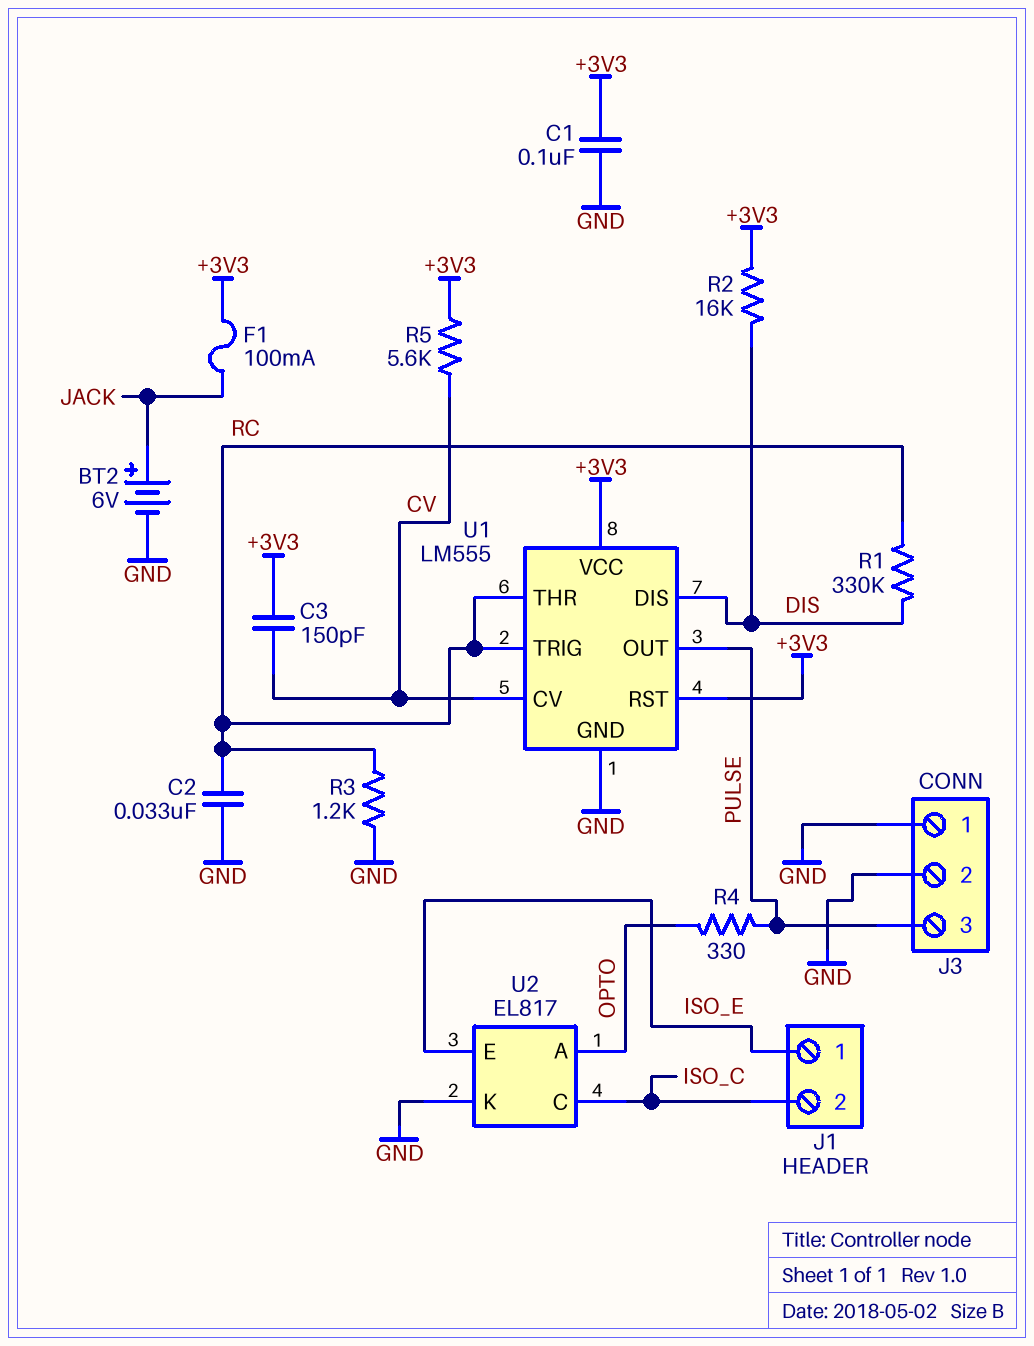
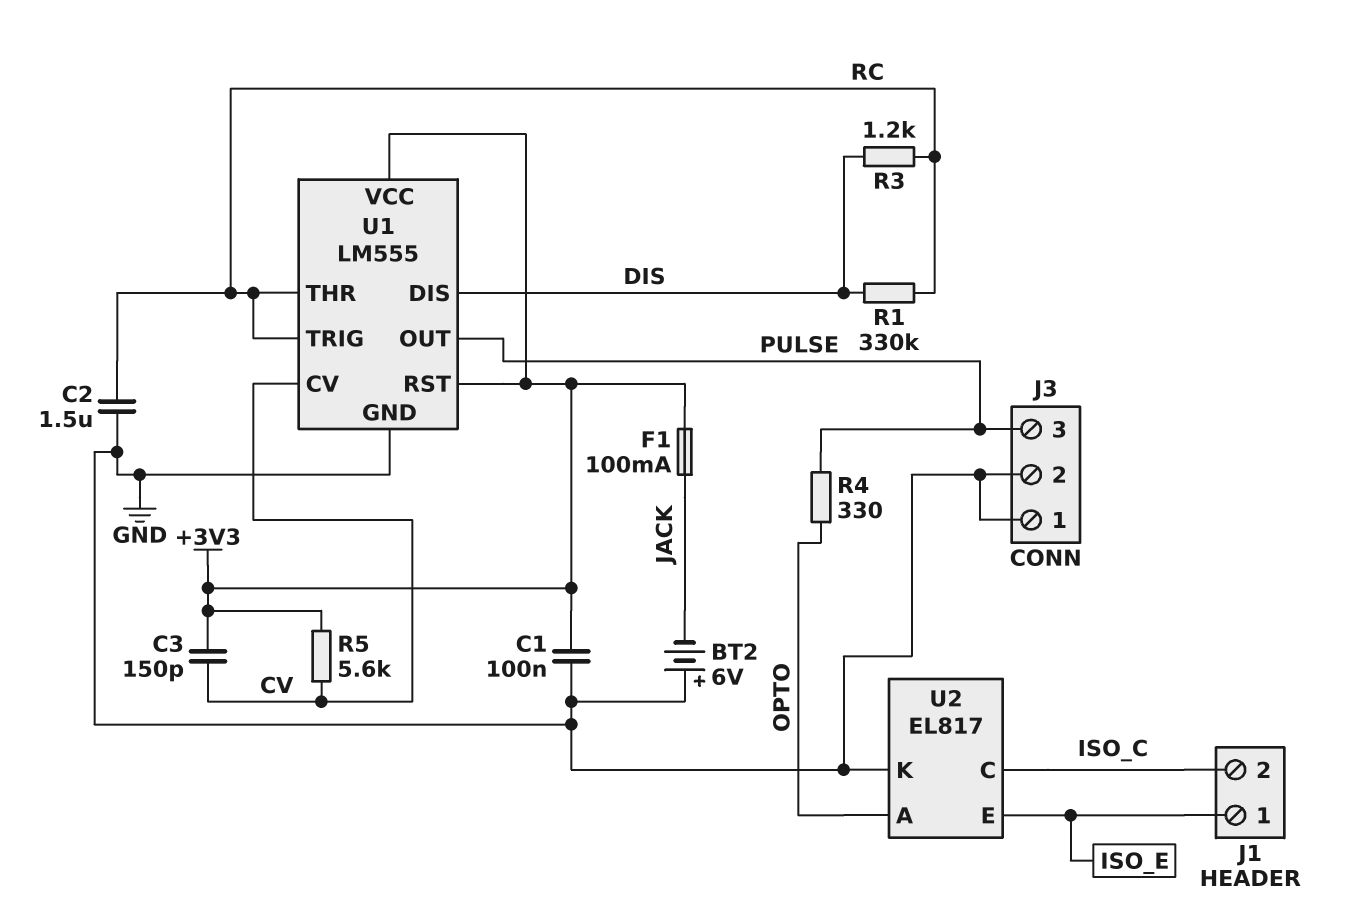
BT2: 6V (plus JACK, minus GND) -> 6V (plus GND, minus JACK)
C2: 33nF (GND, RC) -> 1.5uF (GND, RC)
R2: 16k (+3V3, DIS) -> none
R3: 1.2k (GND, RC) -> 1.2k (DIS, RC)

